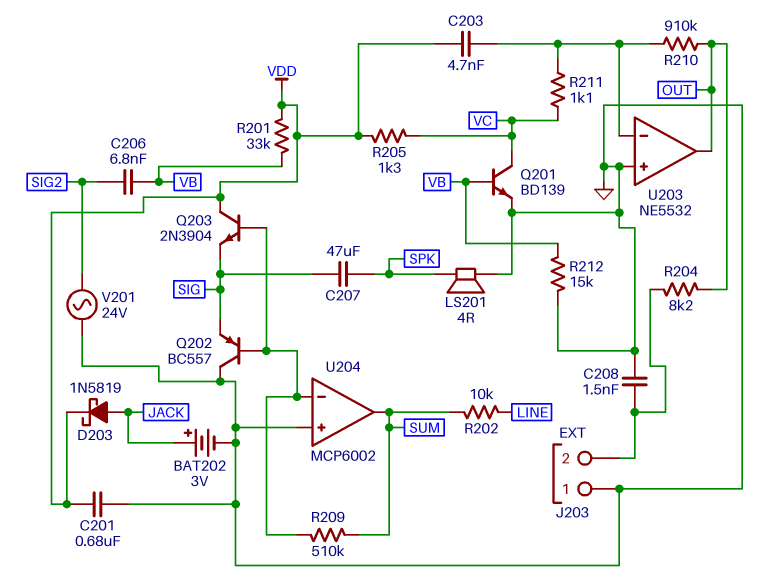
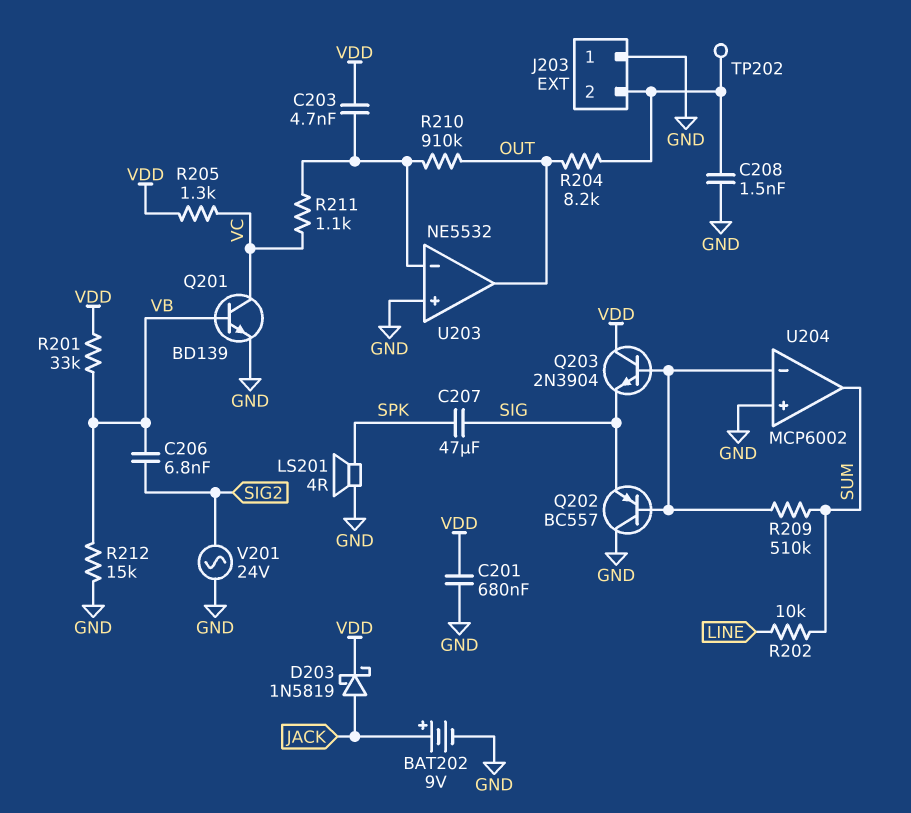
BAT202: 3V (plus JACK, minus GND) -> 9V (plus JACK, minus GND)
TP202: none -> test point (J203/2)

